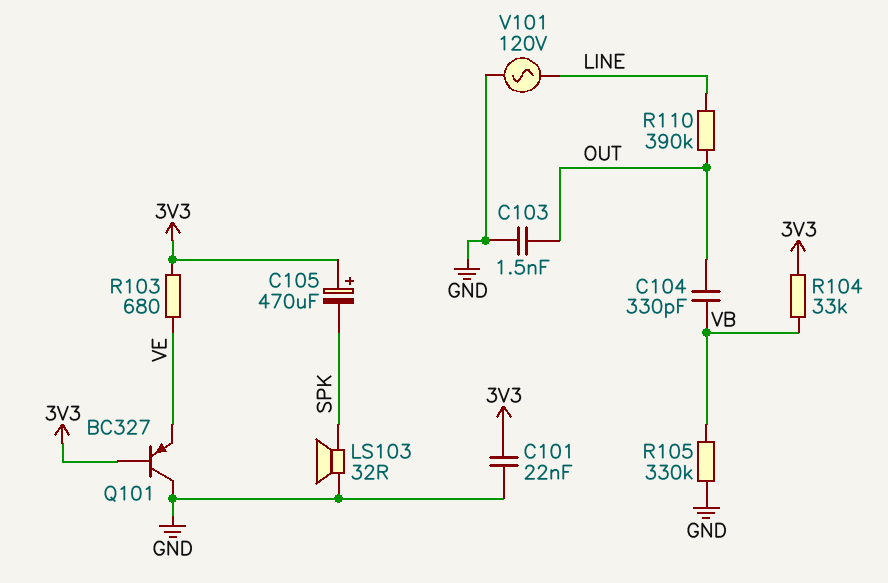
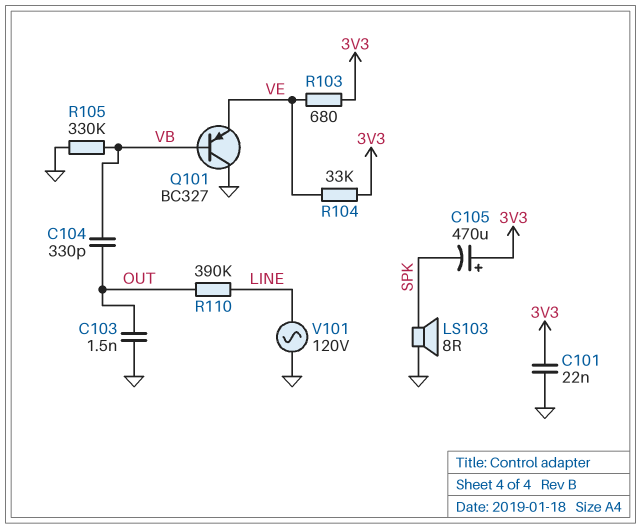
LS103: speaker 32R (GND, SPK) -> speaker 8R (GND, SPK)
Q101: PNP BC327 (B 3V3, C GND, E VE) -> PNP BC327 (B VB, C GND, E VE)
R104: 33k (3V3, VB) -> 33k (3V3, VE)

